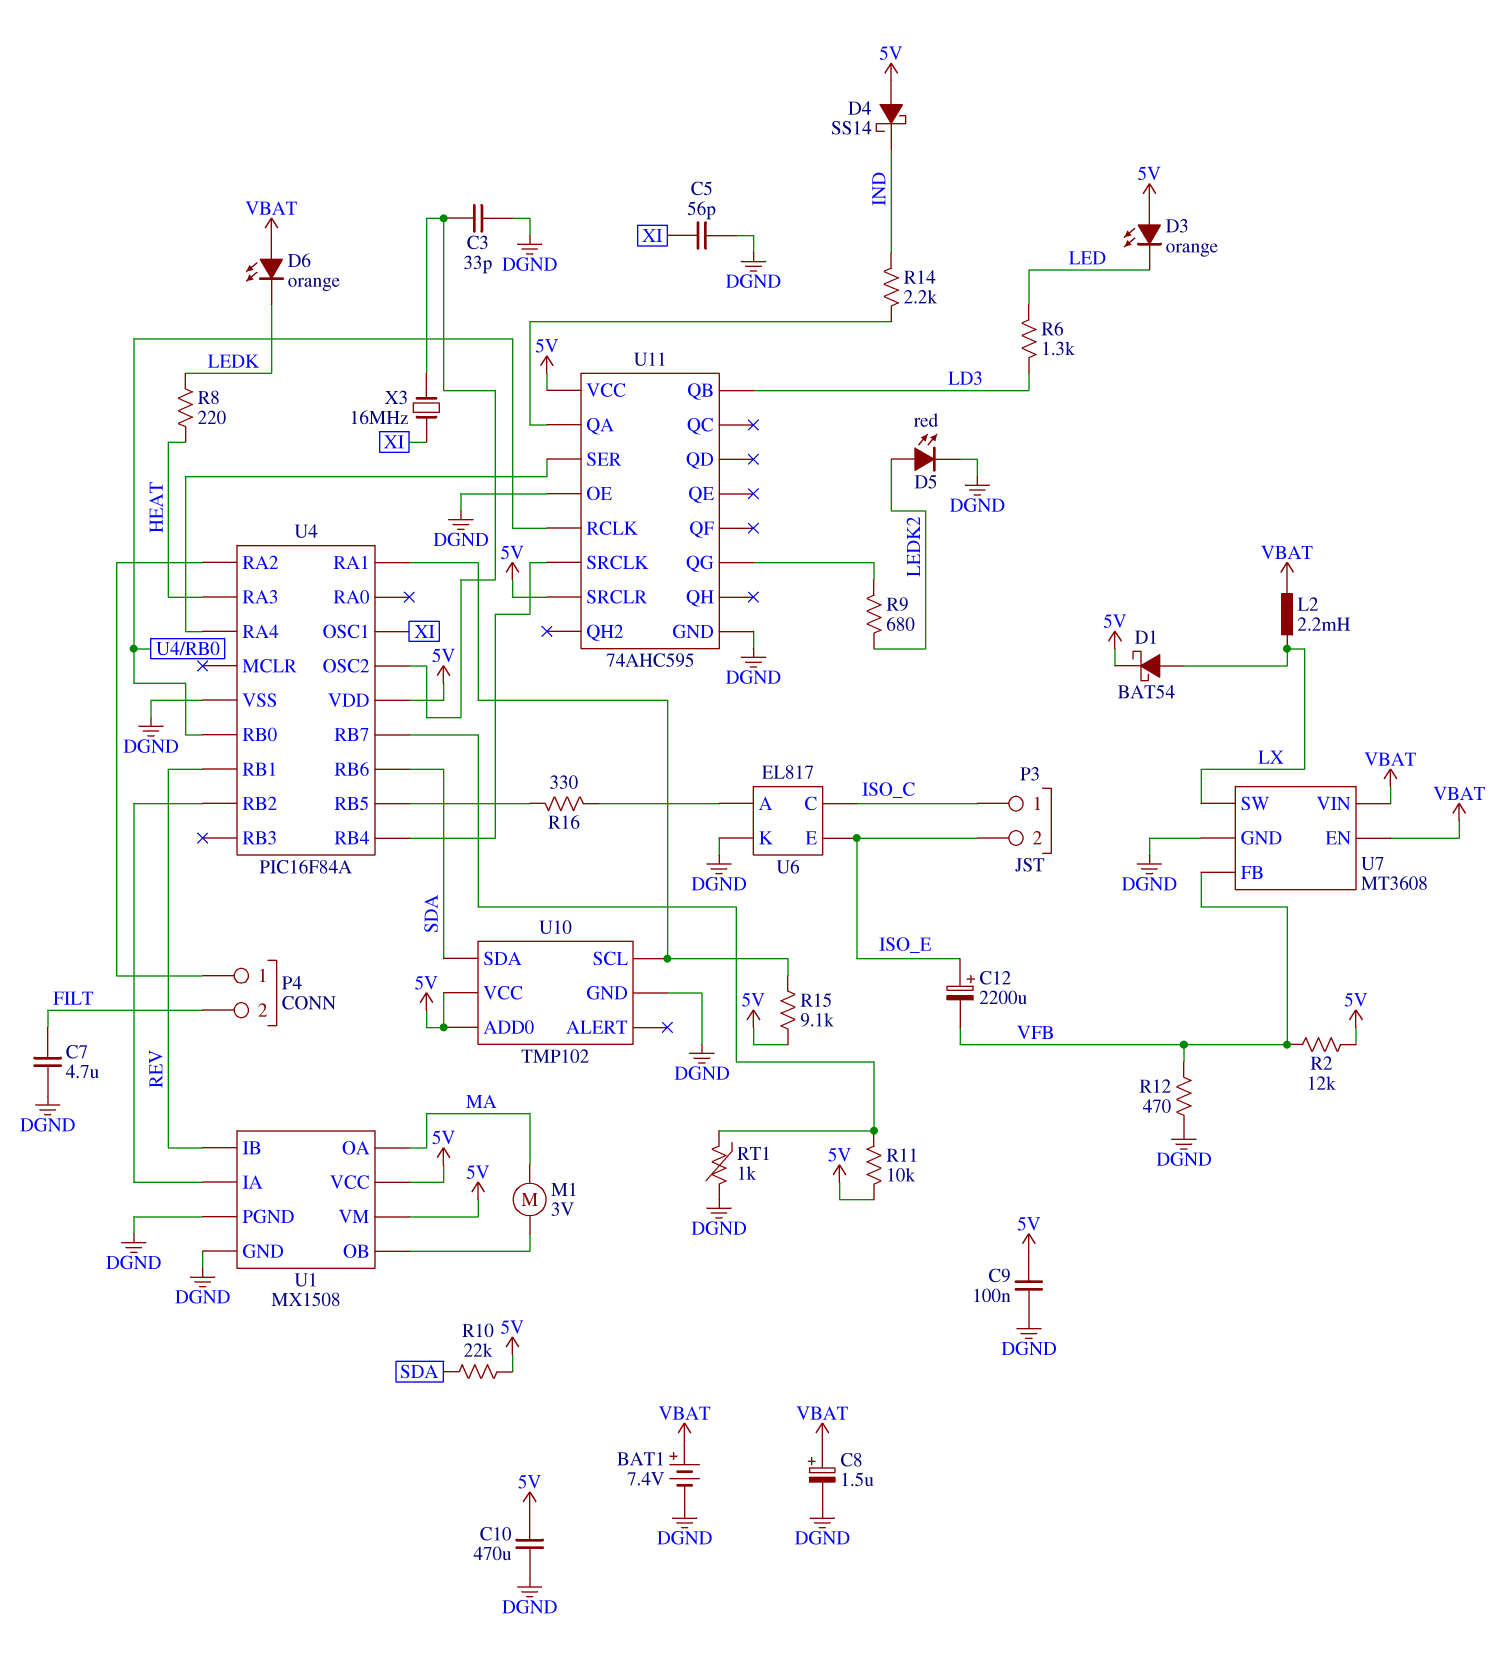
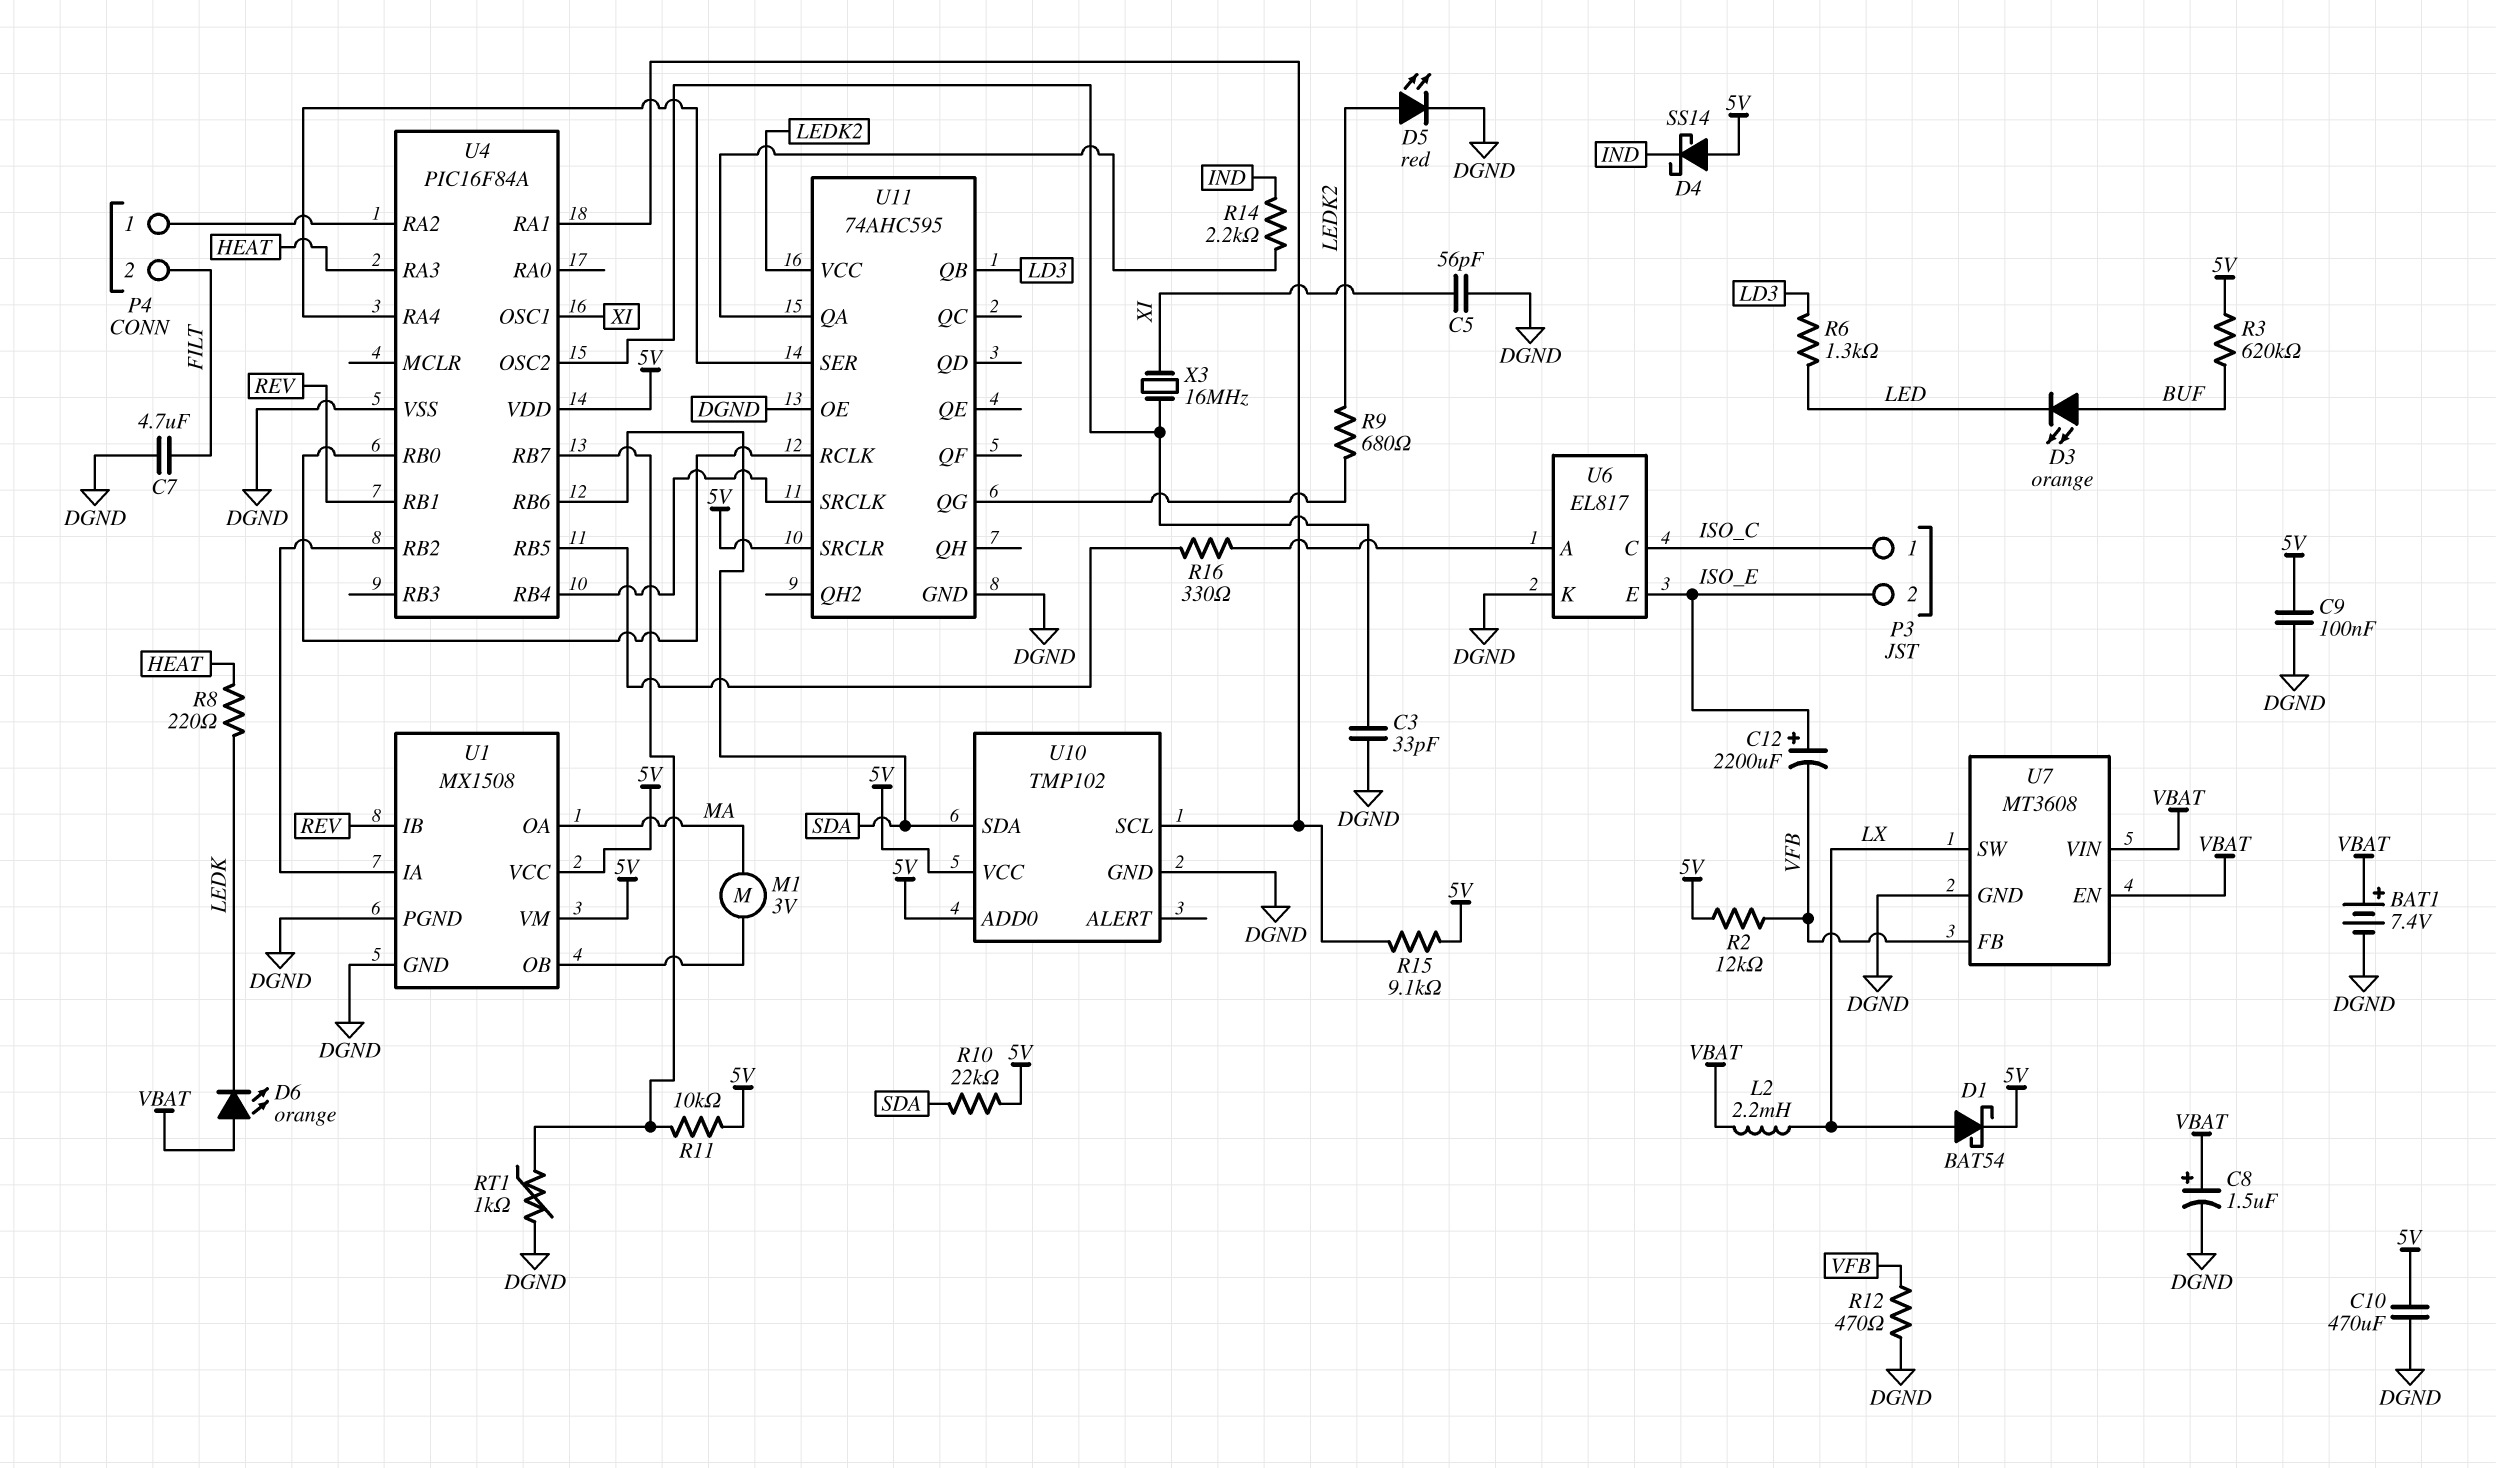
D3: LED orange (A 5V, K LED) -> LED orange (A BUF, K LED)
R3: none -> 620k (5V, BUF)
U11 pin VCC: 5V -> LEDK2

